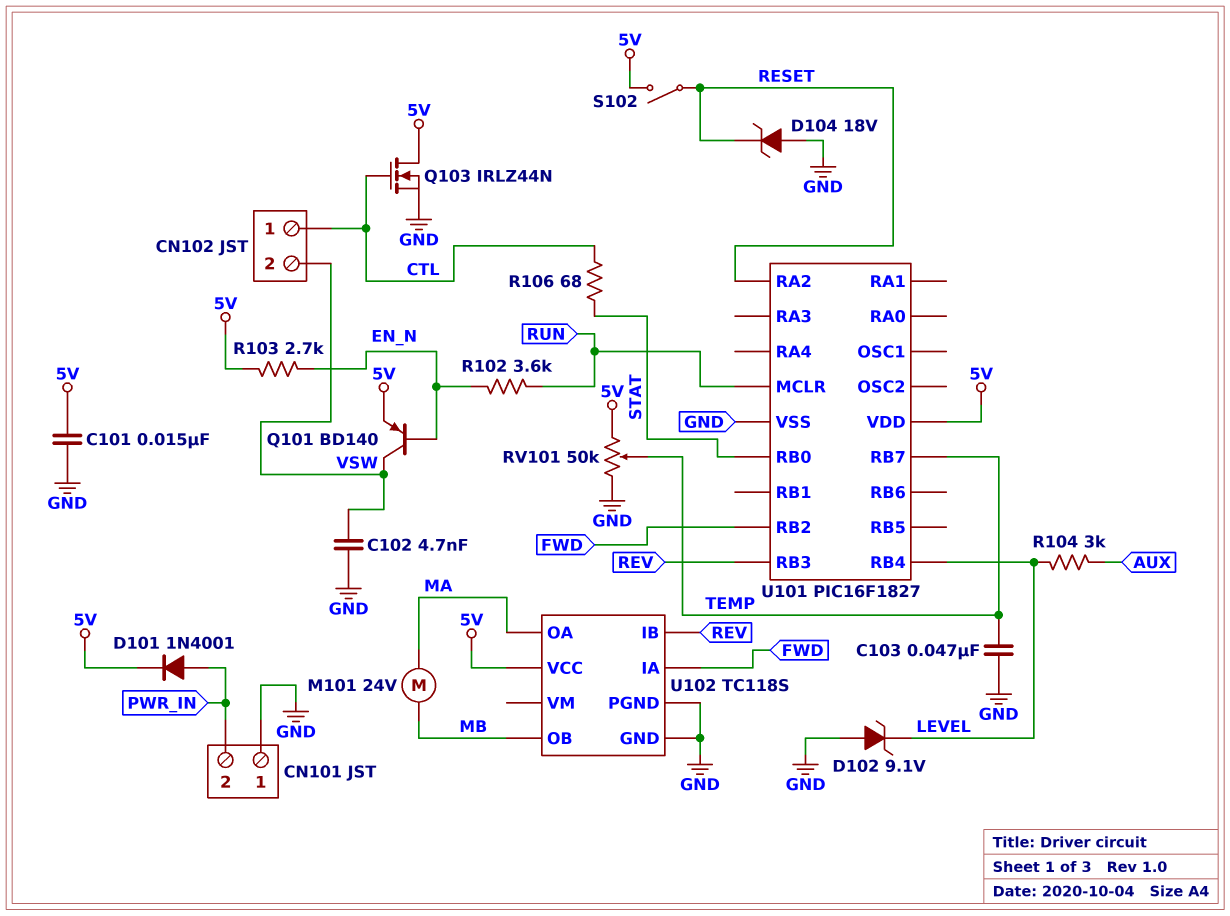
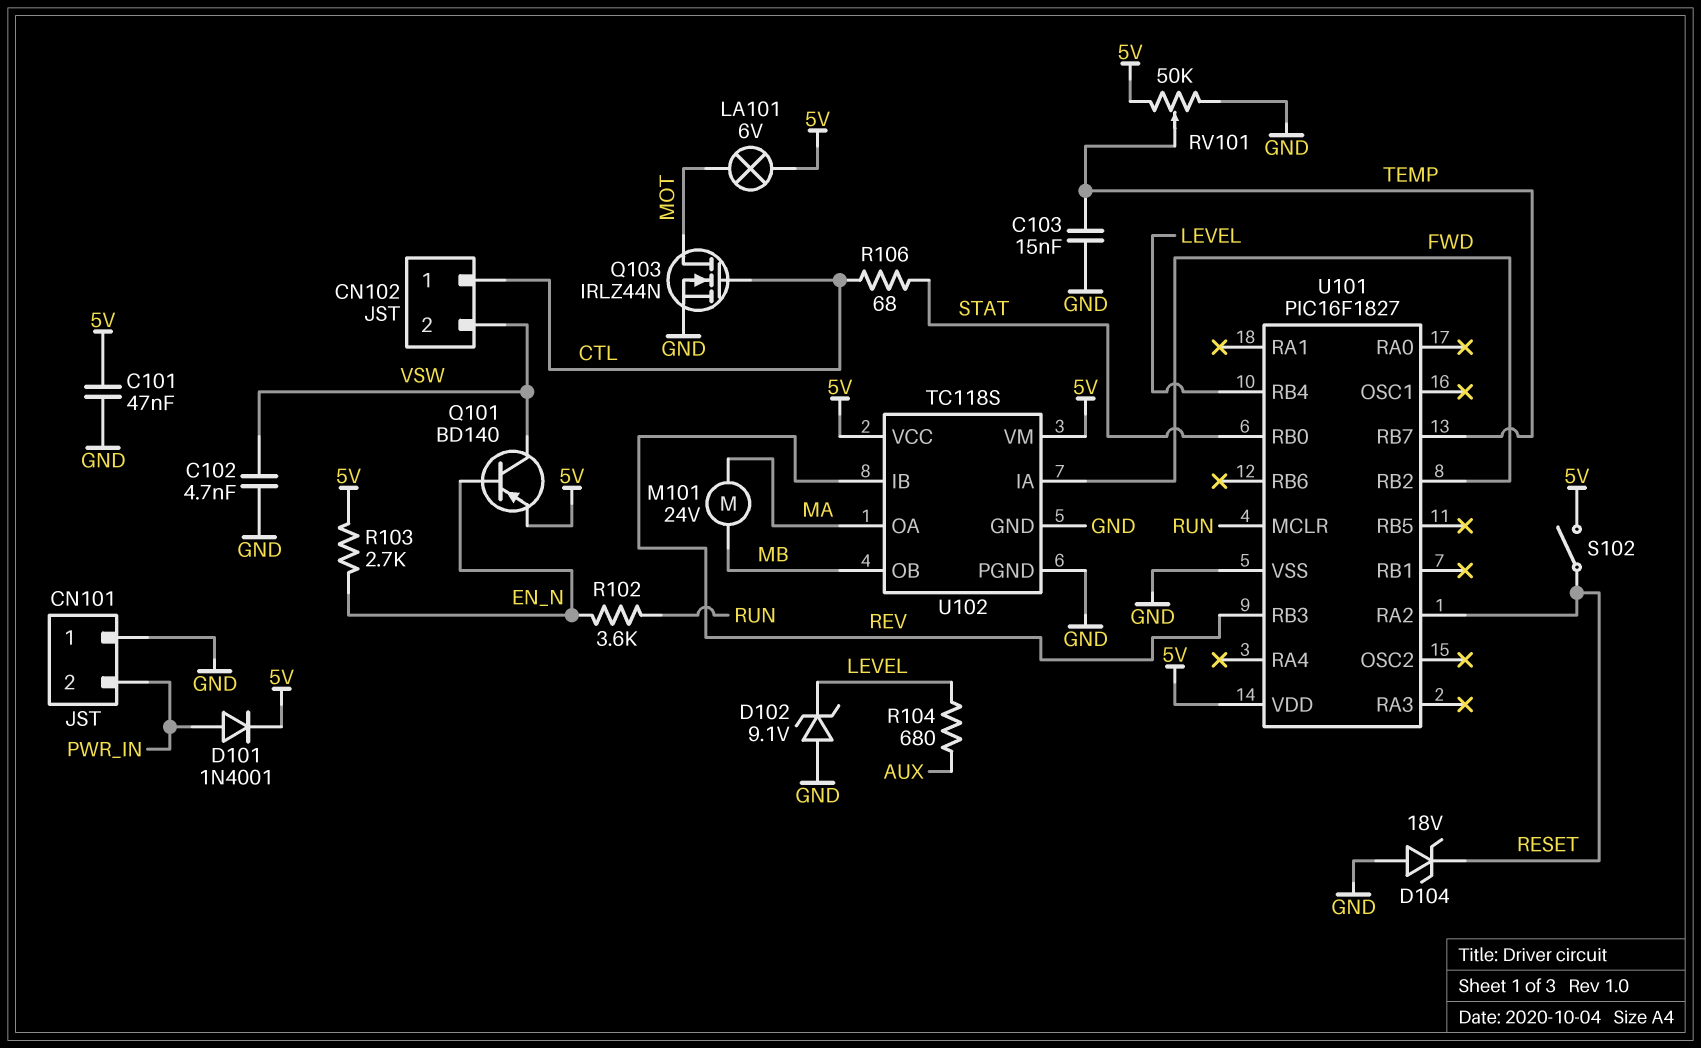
C101: 15nF (5V, GND) -> 47nF (5V, GND)
C103: 47nF (GND, TEMP) -> 15nF (GND, TEMP)
LA101: none -> lamp 6V (5V, MOT)
Q103: NMOS IRLZ44N (G CTL, D 5V, S GND) -> NMOS IRLZ44N (G CTL, D MOT, S GND)
R104: 3k (AUX, LEVEL) -> 680 (AUX, LEVEL)
U102 pin VM: none -> 5V

